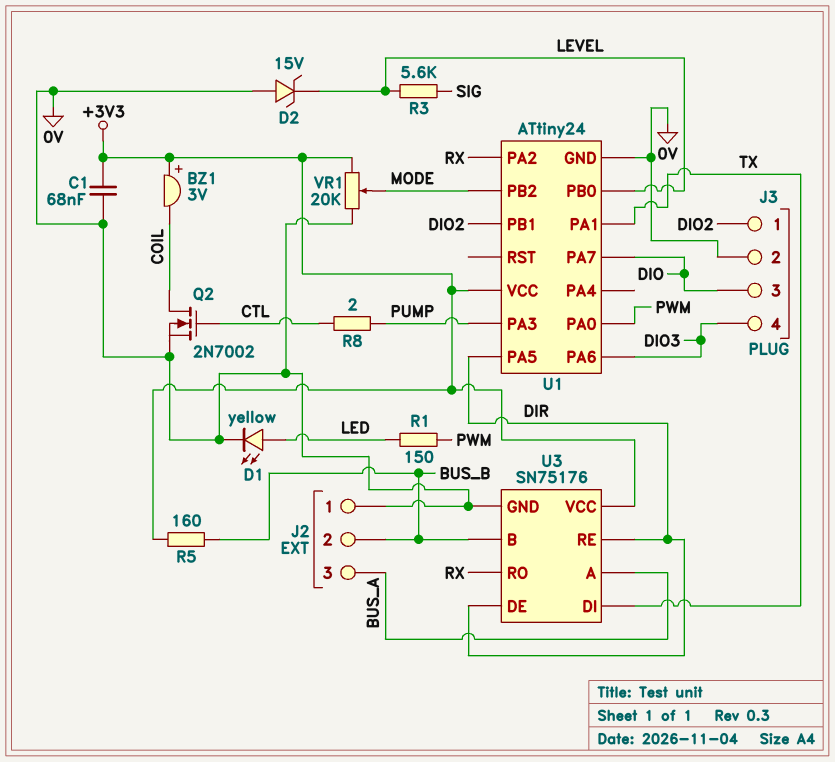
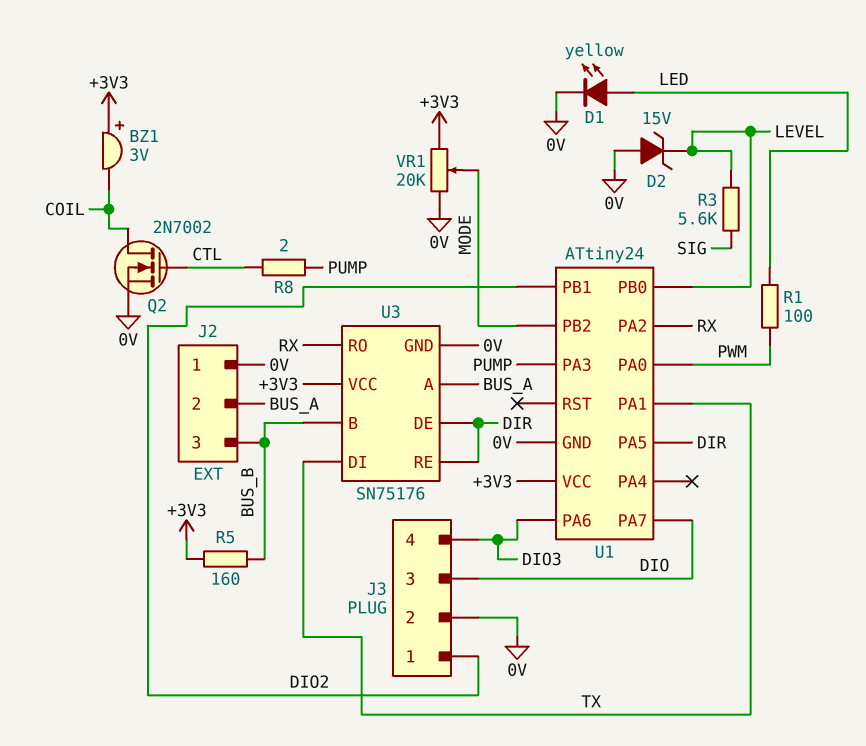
C1: 68nF (+3V3, 0V) -> none
J2 pin 2: BUS_B -> BUS_A
J2 pin 3: BUS_A -> BUS_B
R1: 150 (LED, PWM) -> 100 (LED, PWM)

